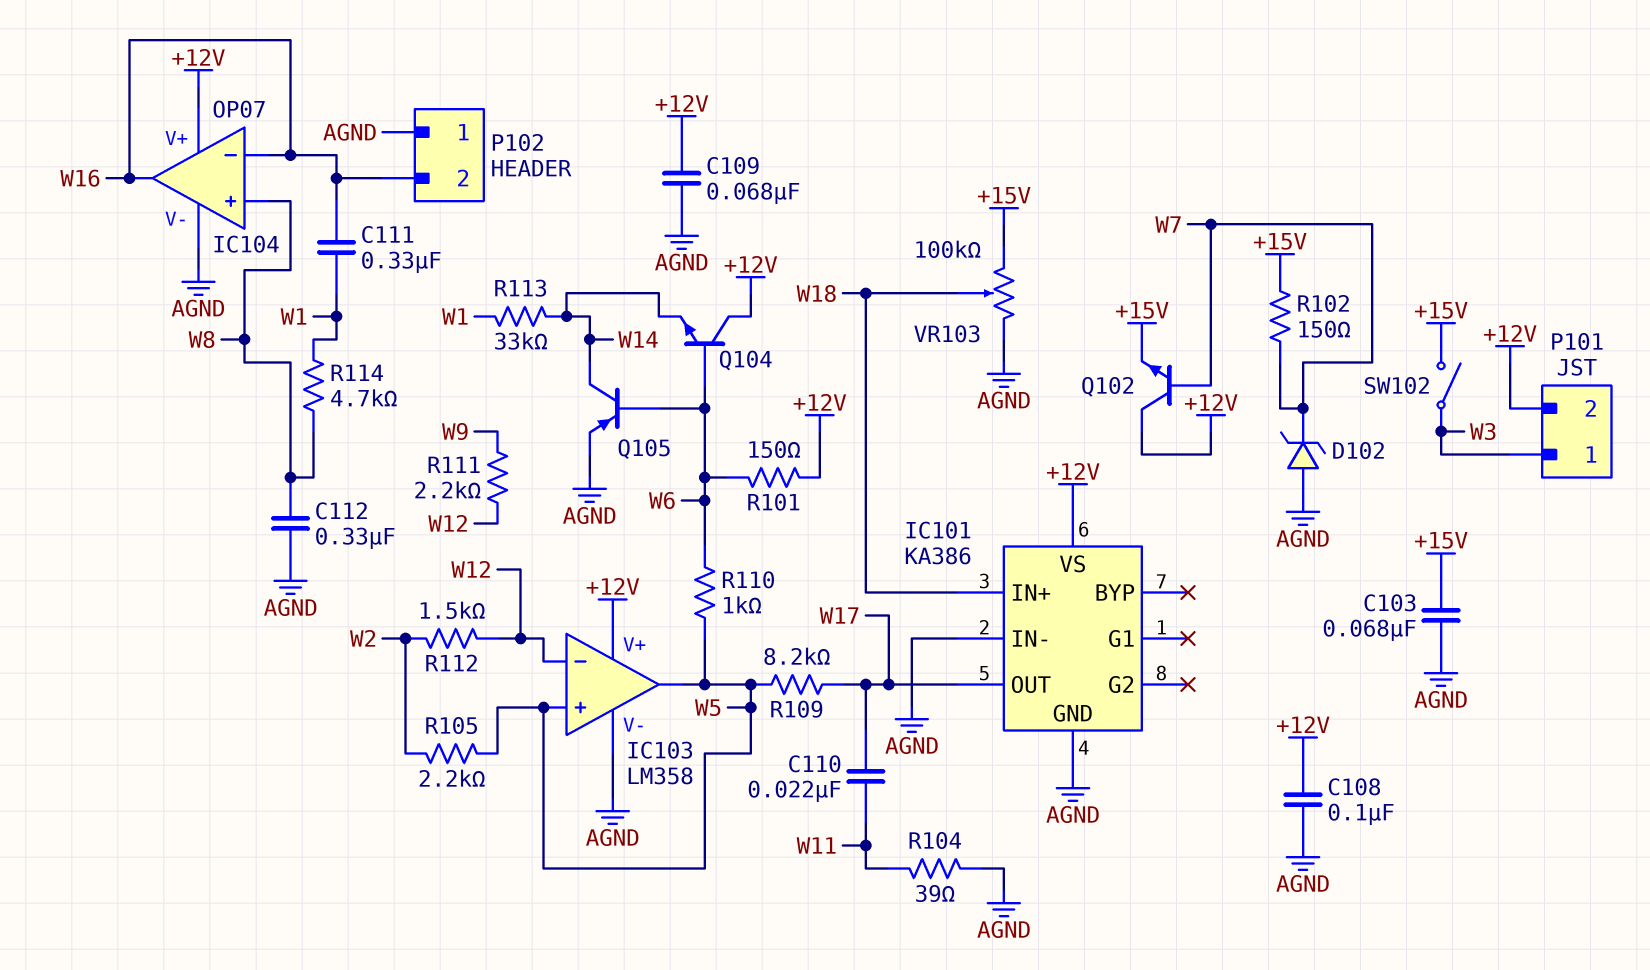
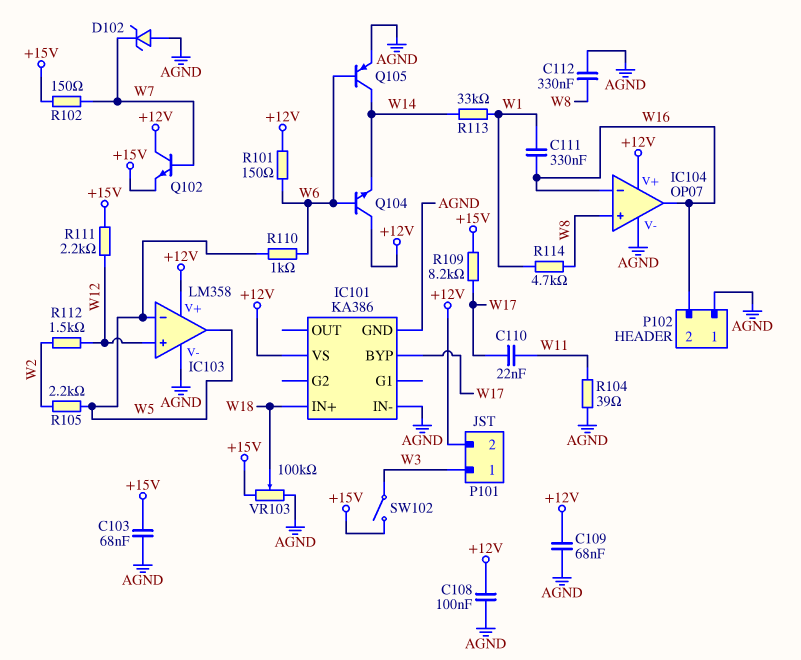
IC101 pin BYP: none -> W17
IC101 pin OUT: W17 -> none
IC103 pin in+: W5 -> W12
IC103 pin in-: W12 -> W5
R109: 8.2k (W5, W17) -> 8.2k (+15V, W17)
R111: 2.2k (W9, W12) -> 2.2k (+15V, W12)

